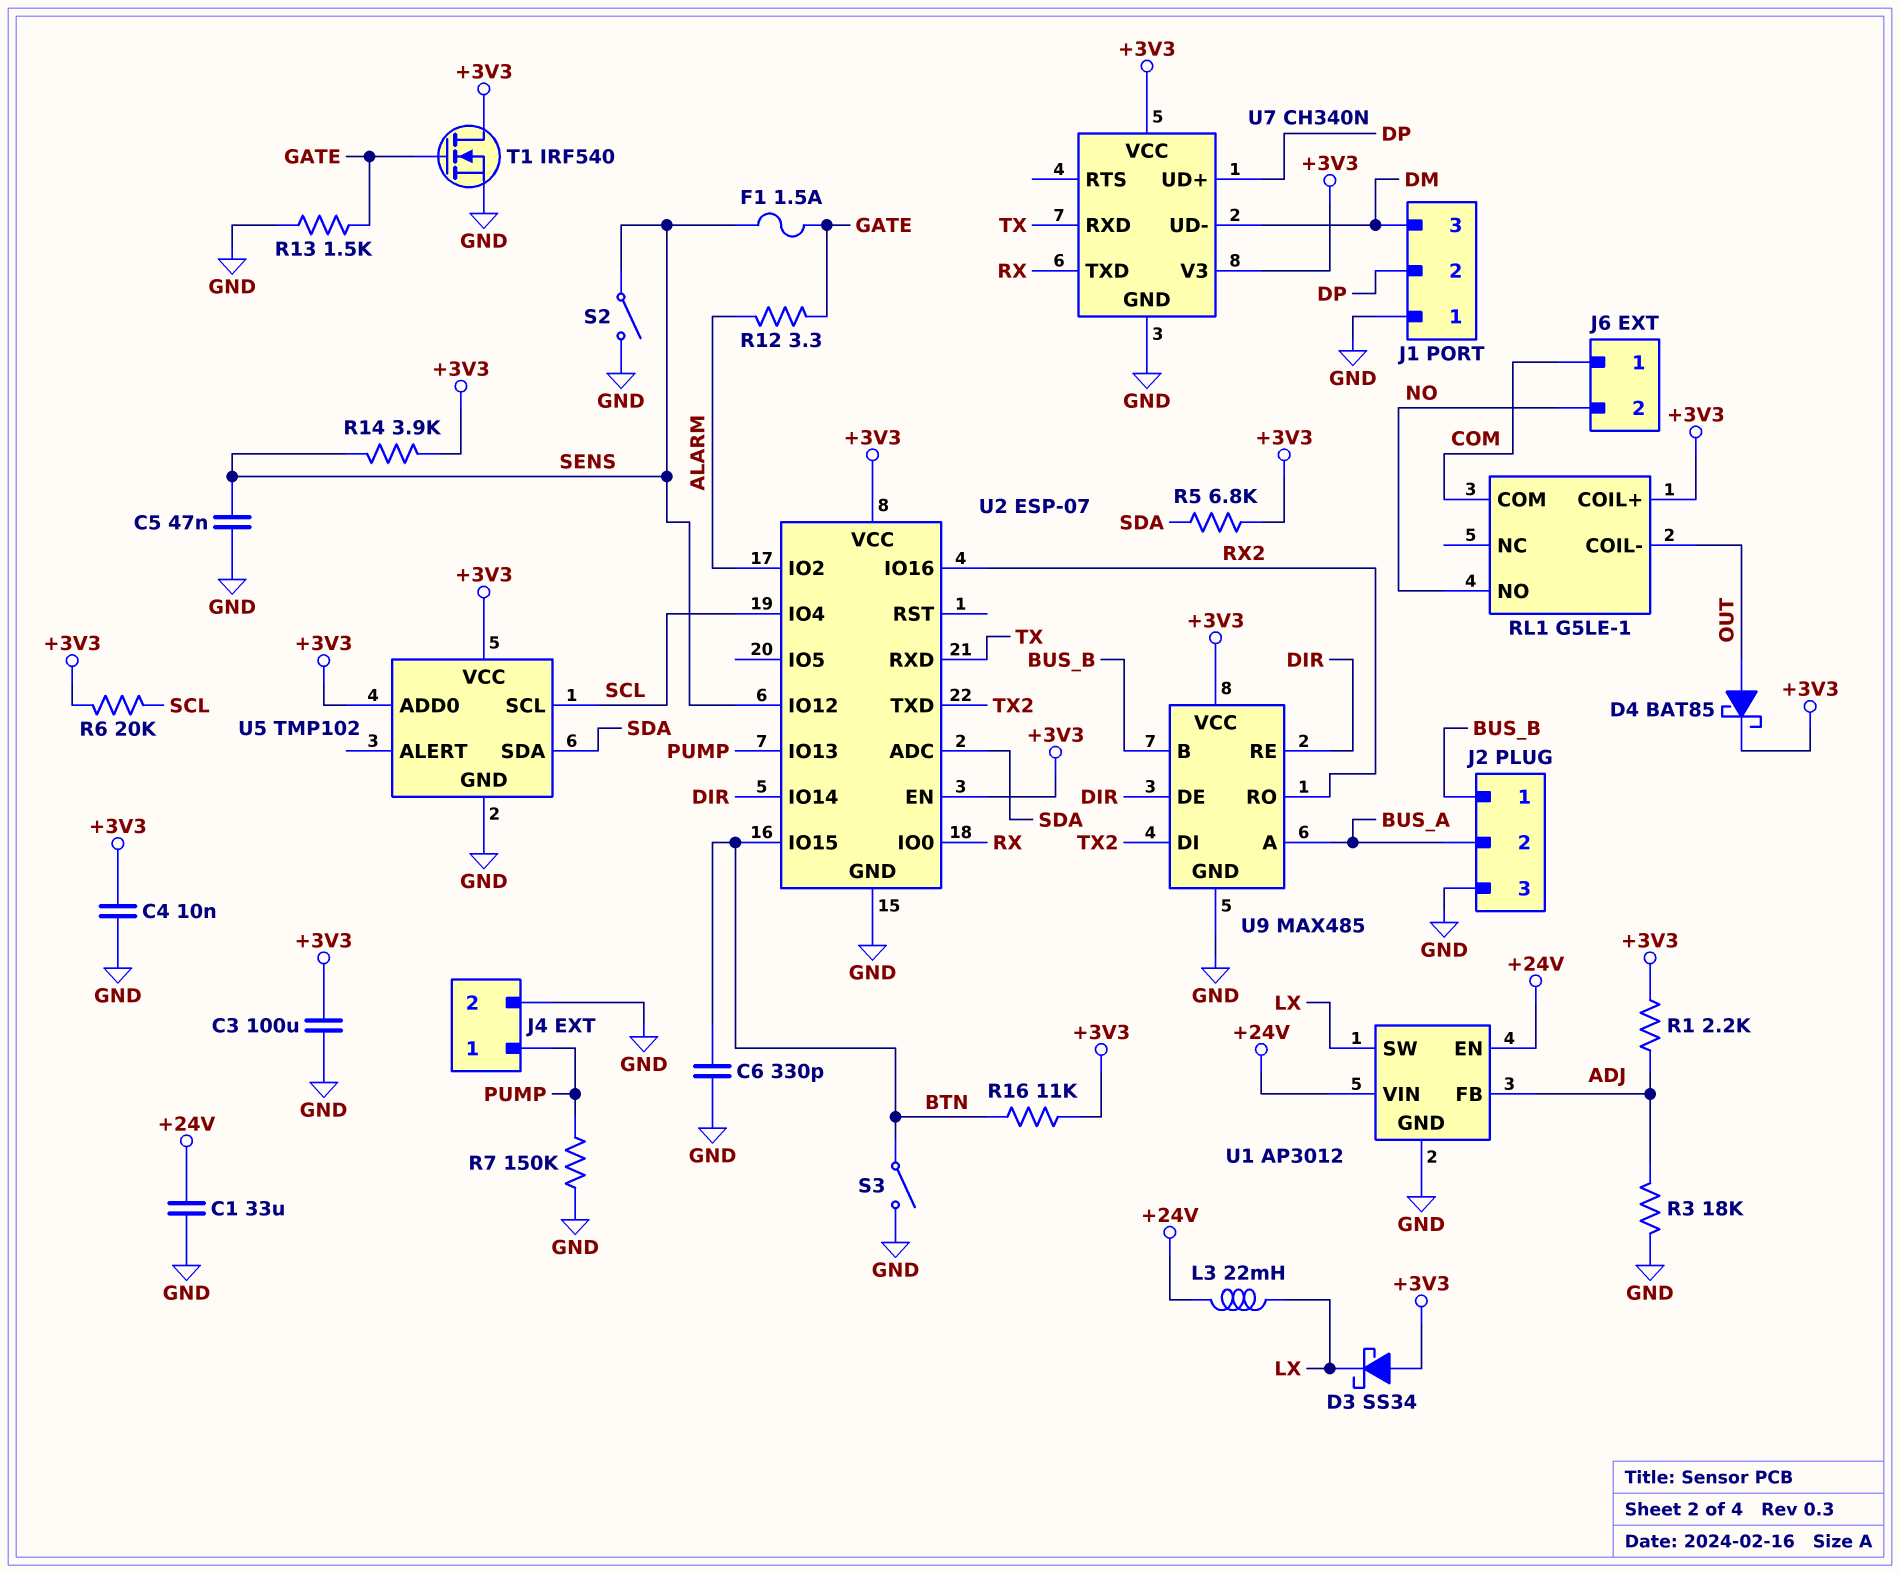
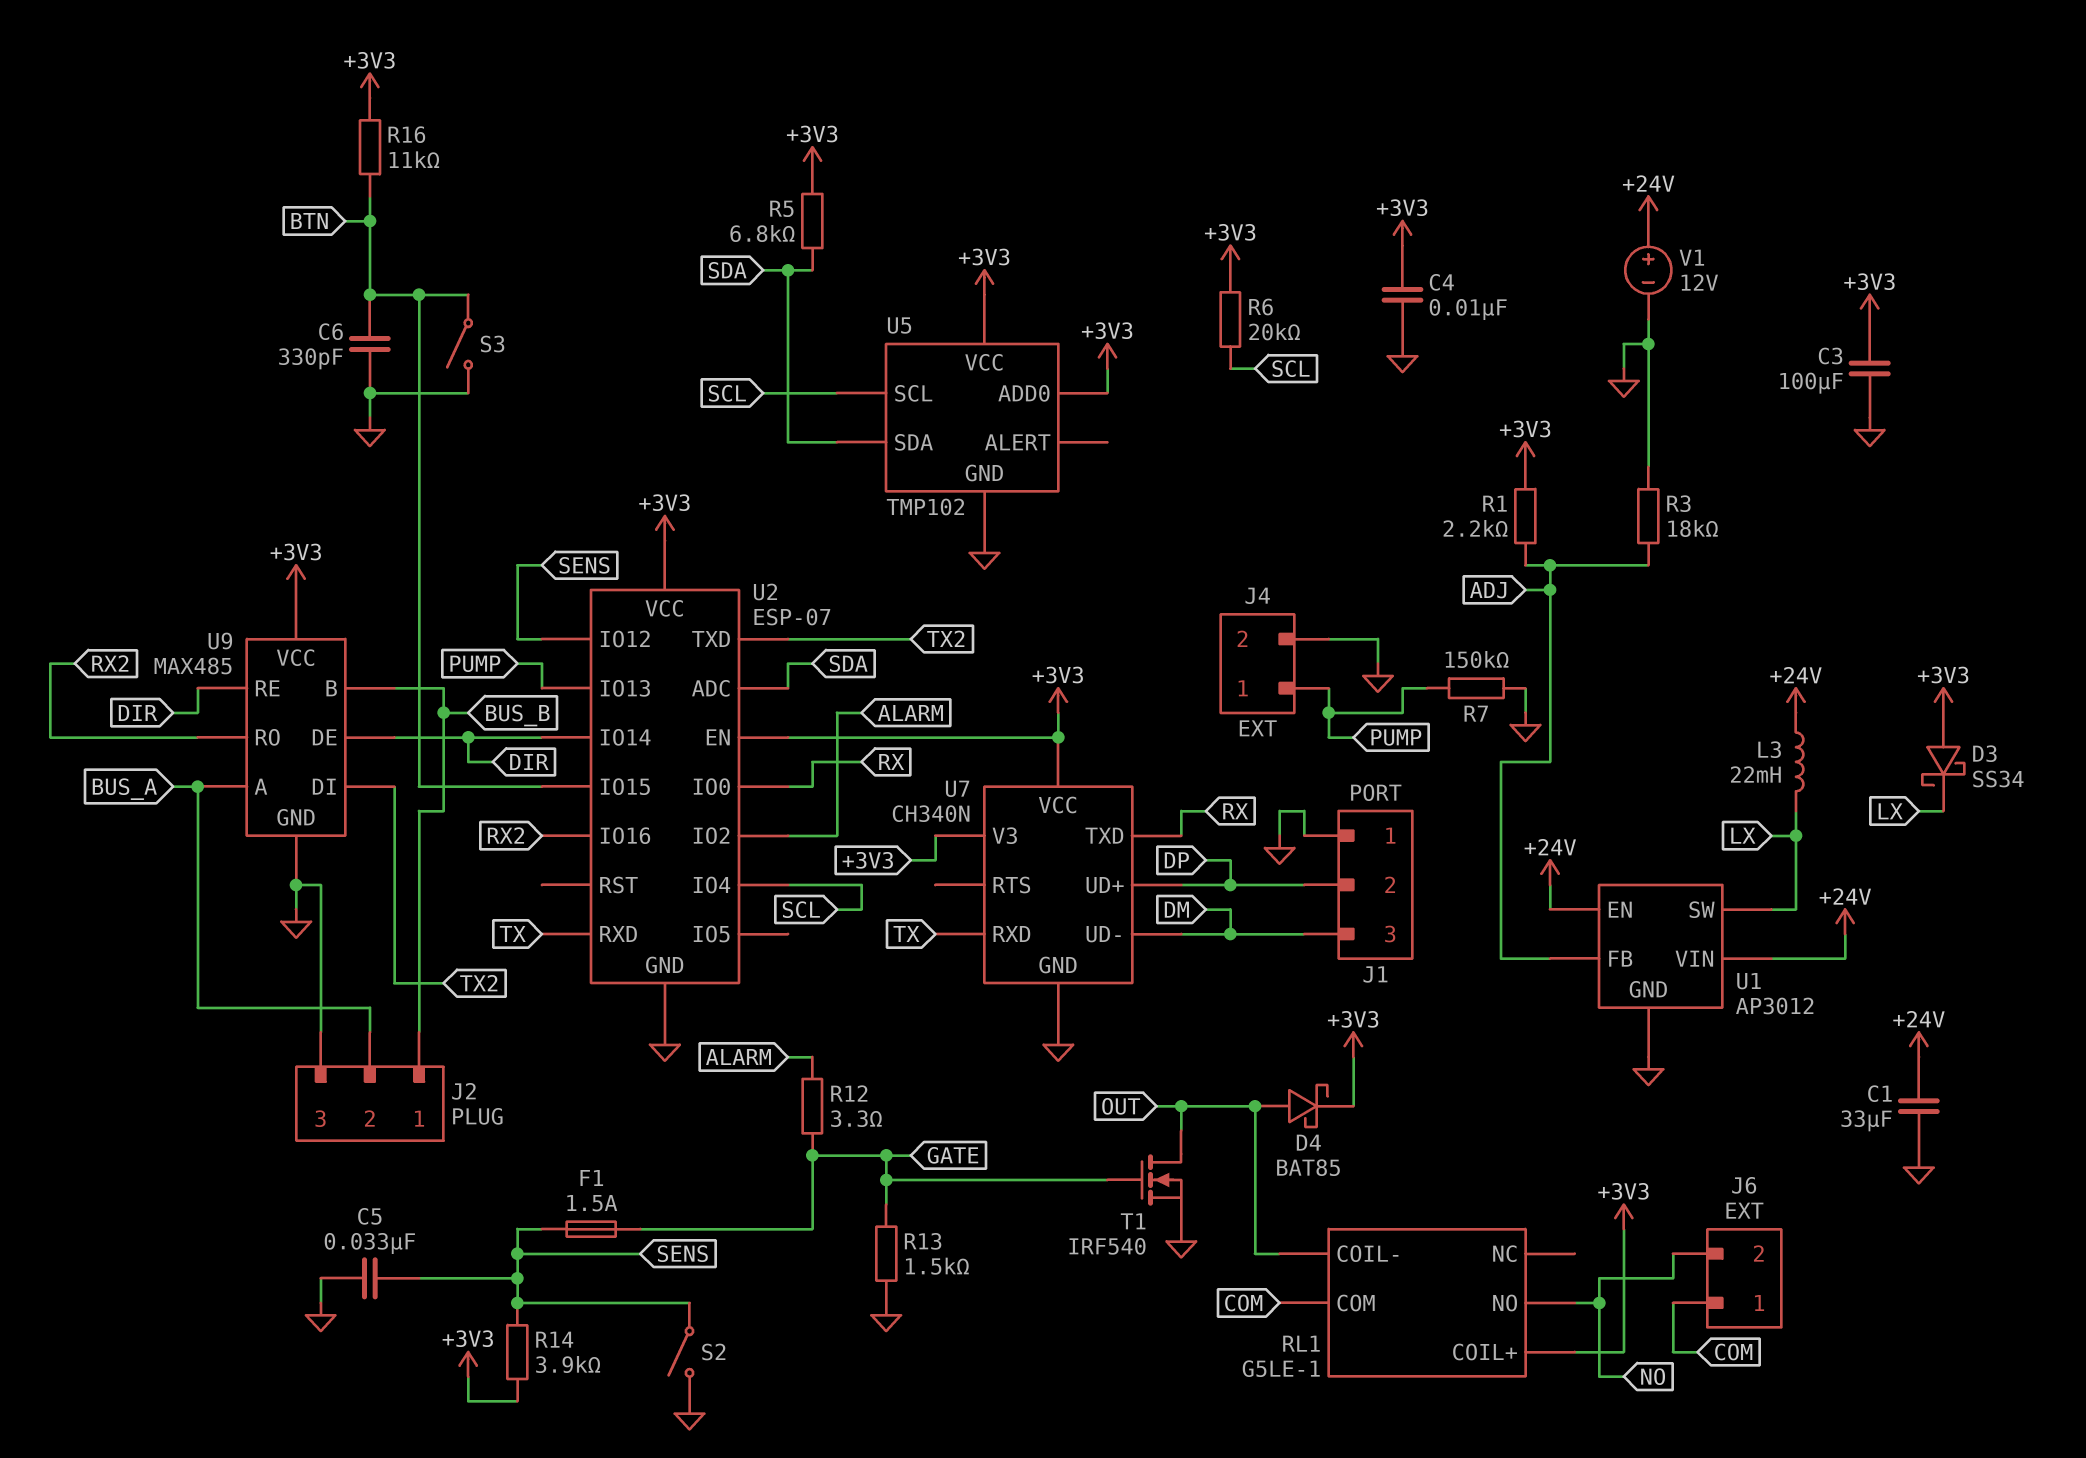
C5: 47nF (GND, SENS) -> 33nF (GND, SENS)
T1: NMOS IRF540 (G GATE, D +3V3, S GND) -> NMOS IRF540 (G GATE, D OUT, S GND)
V1: none -> 12V (plus +24V, minus GND)

